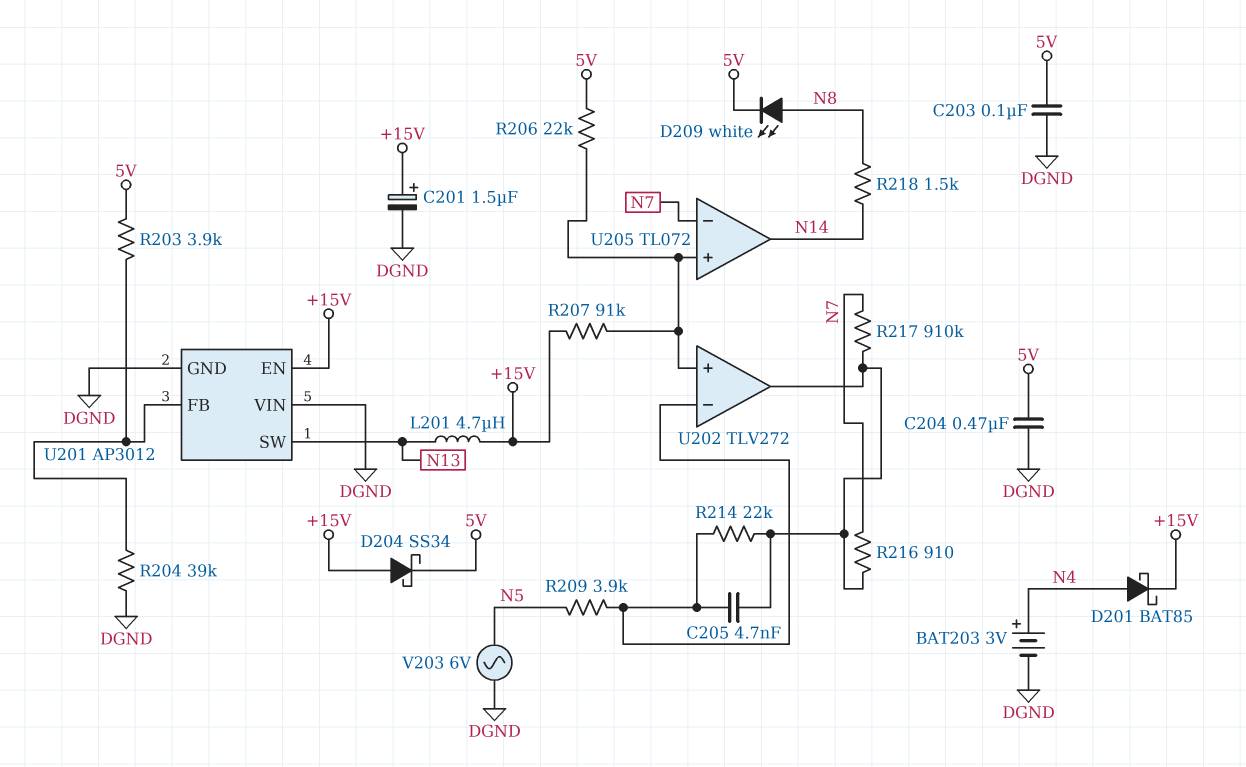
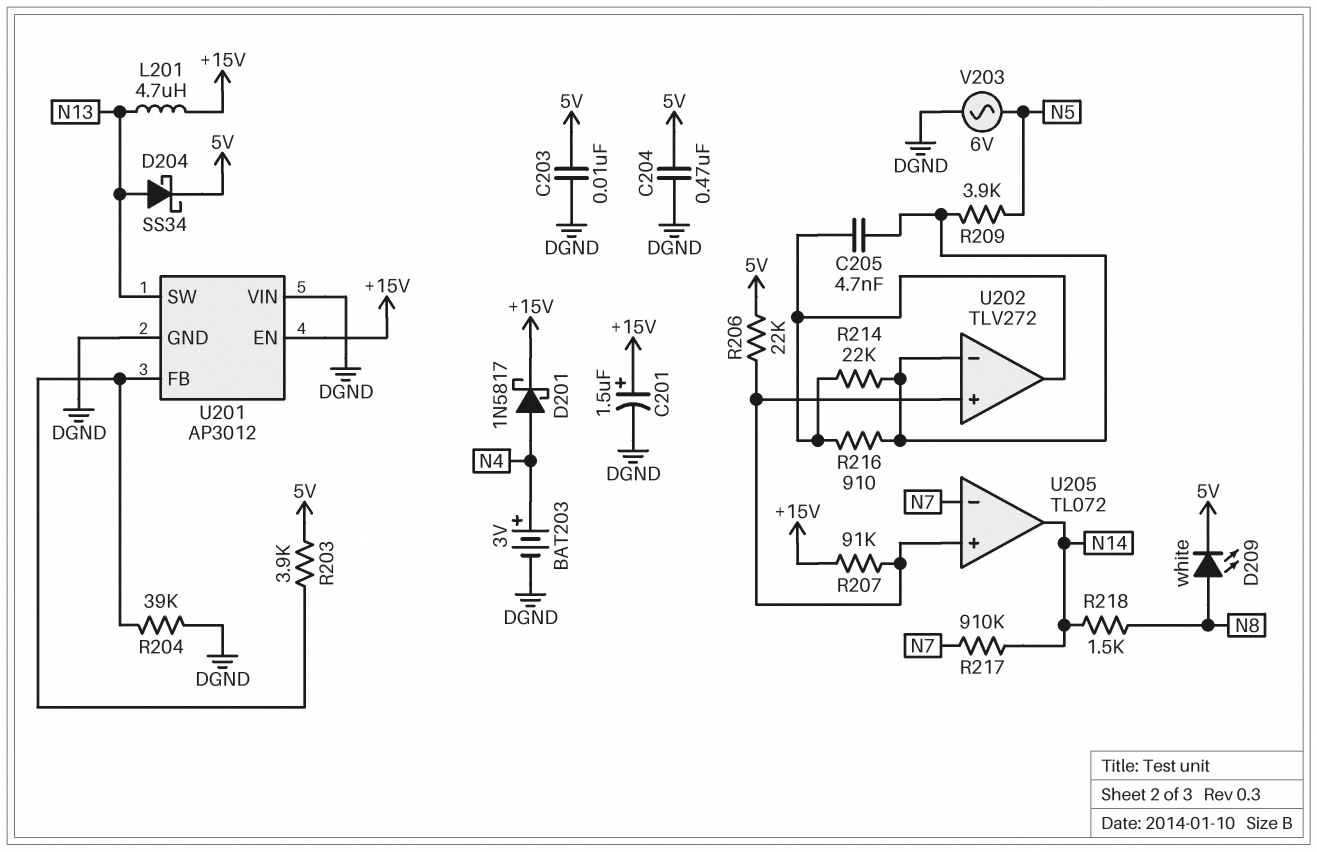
C203: 100nF (5V, DGND) -> 10nF (5V, DGND)
D201: schottky BAT85 (A N4, K +15V) -> schottky 1N5817 (A N4, K +15V)
D204: schottky SS34 (A +15V, K 5V) -> schottky SS34 (A N13, K 5V)
R216: 910 (N7, U202/out) -> 910 (U202/in-, U202/out)
R217: 910k (N7, U202/out) -> 910k (N7, N14)

